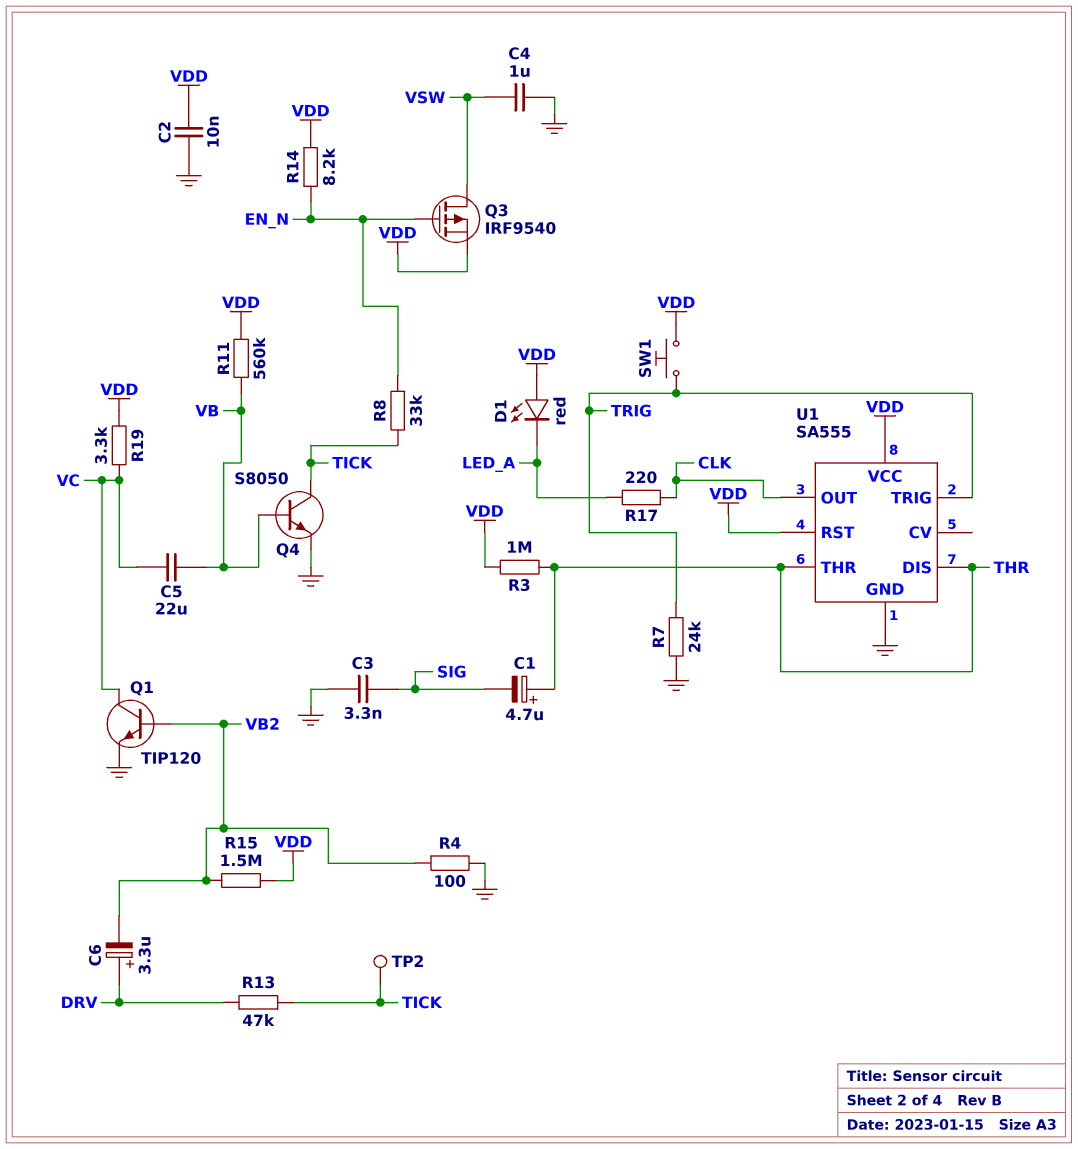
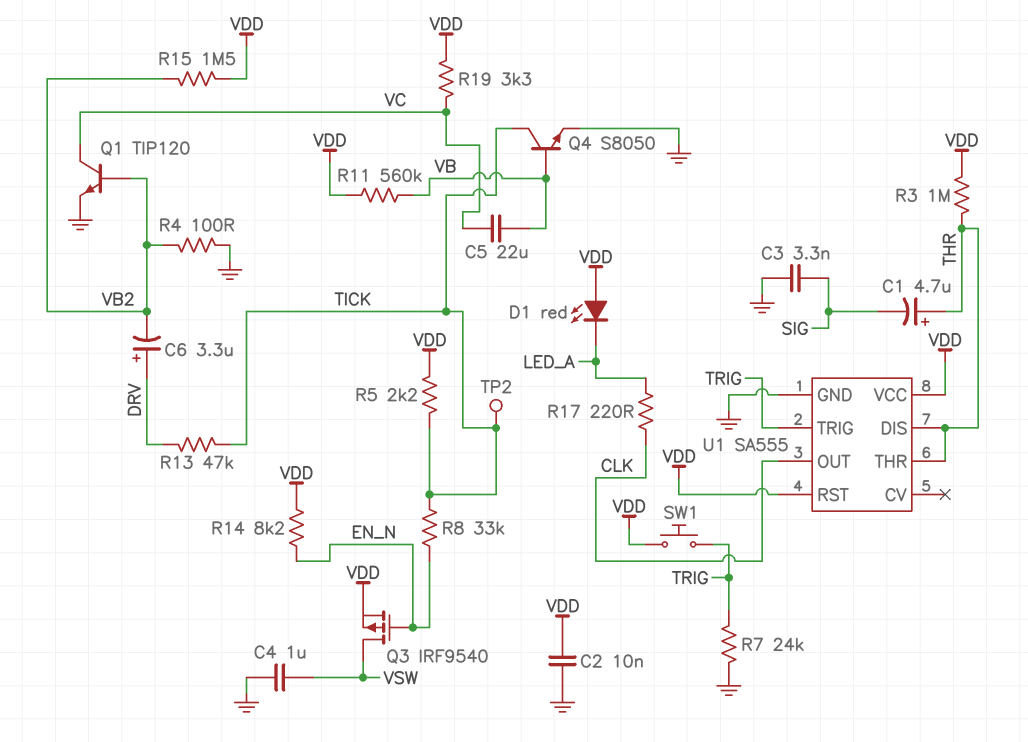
R5: none -> 2.2k (TICK, VDD)

